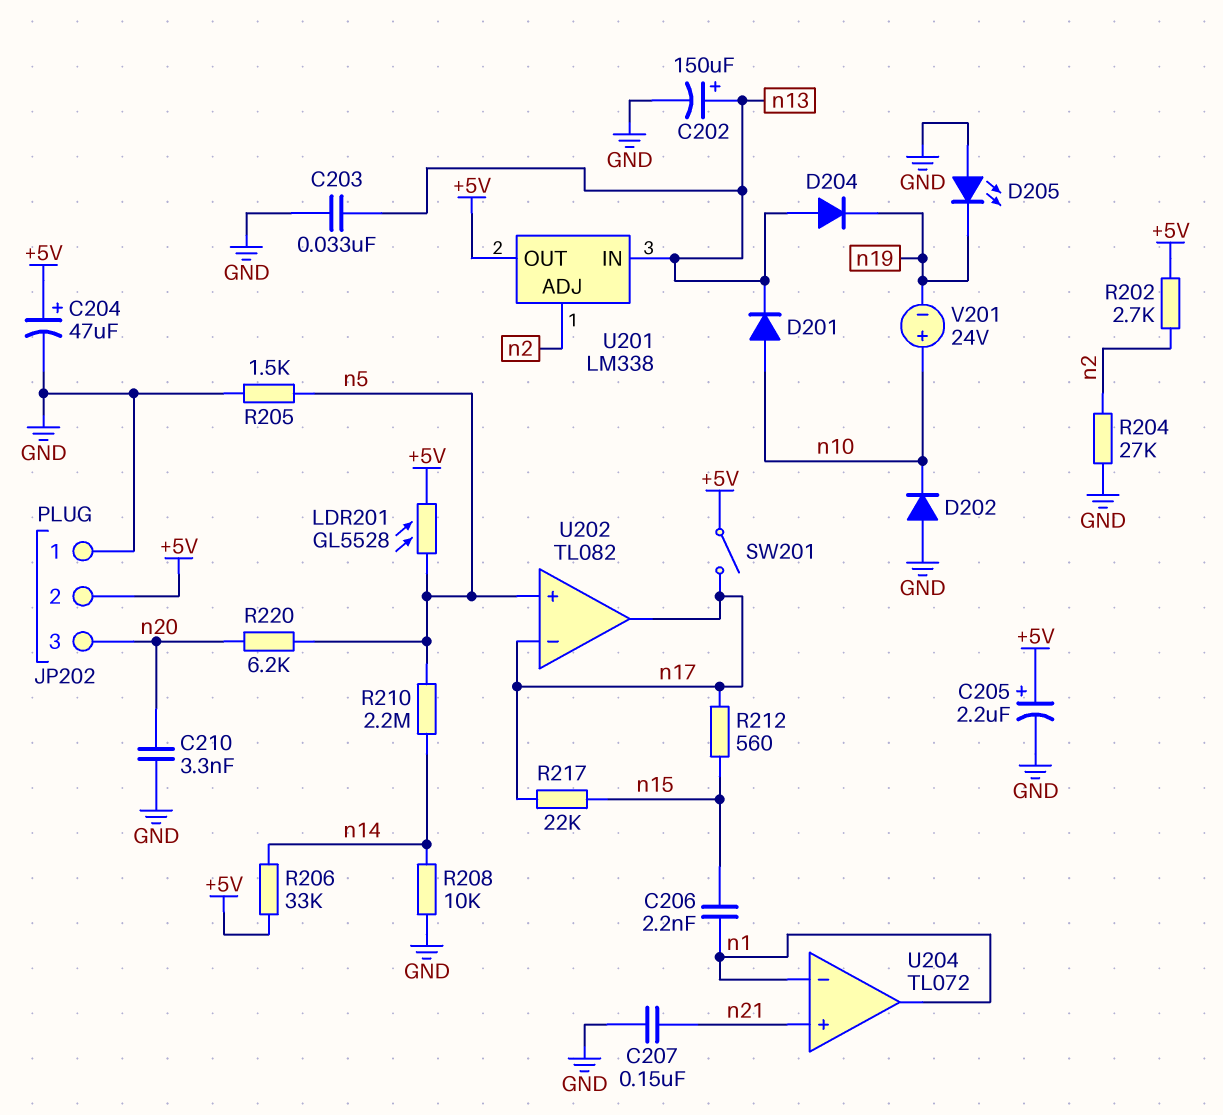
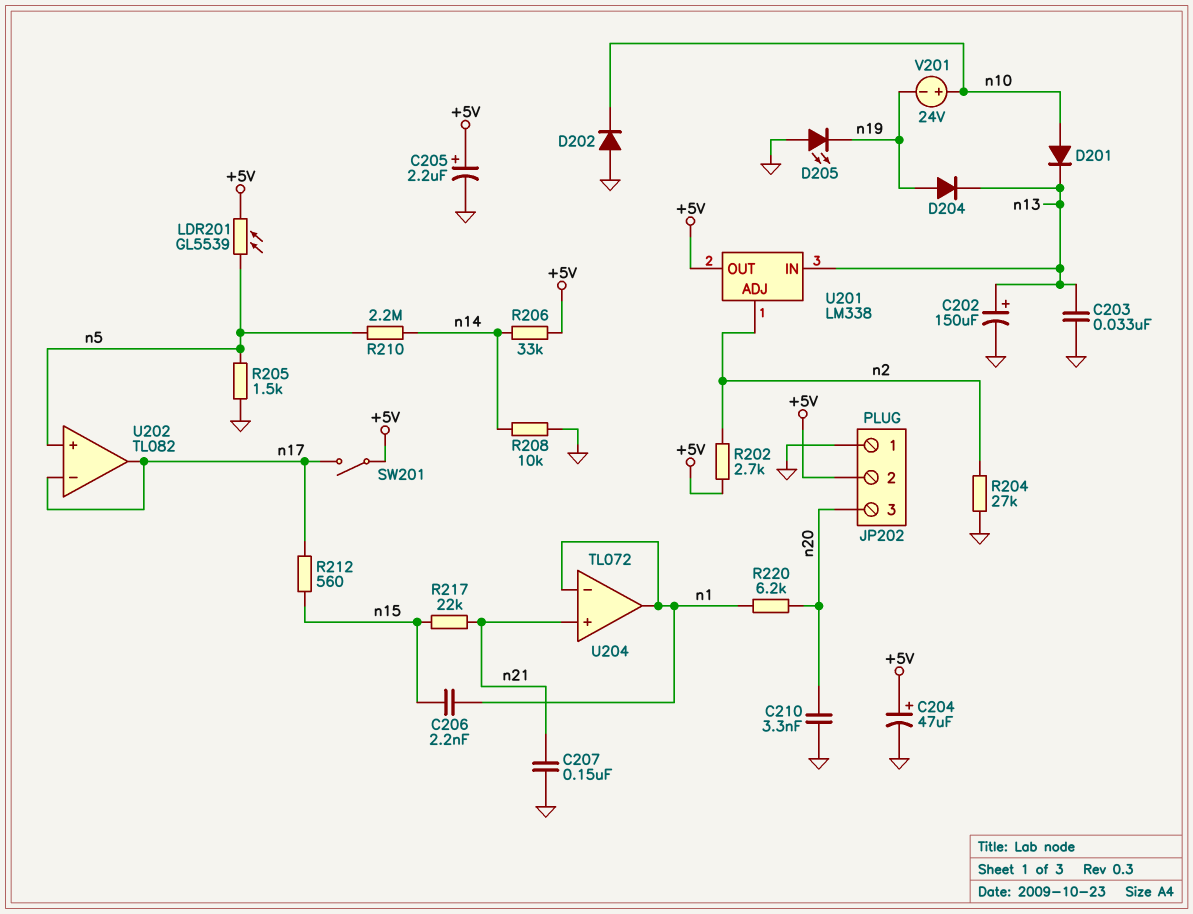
D204: diode (A n13, K n19) -> diode (A n19, K n13)
LDR201: GL5528 (+5V, n5) -> GL5539 (+5V, n5)
R217: 22k (n15, n17) -> 22k (n15, n21)
R220: 6.2k (n5, n20) -> 6.2k (n1, n20)

